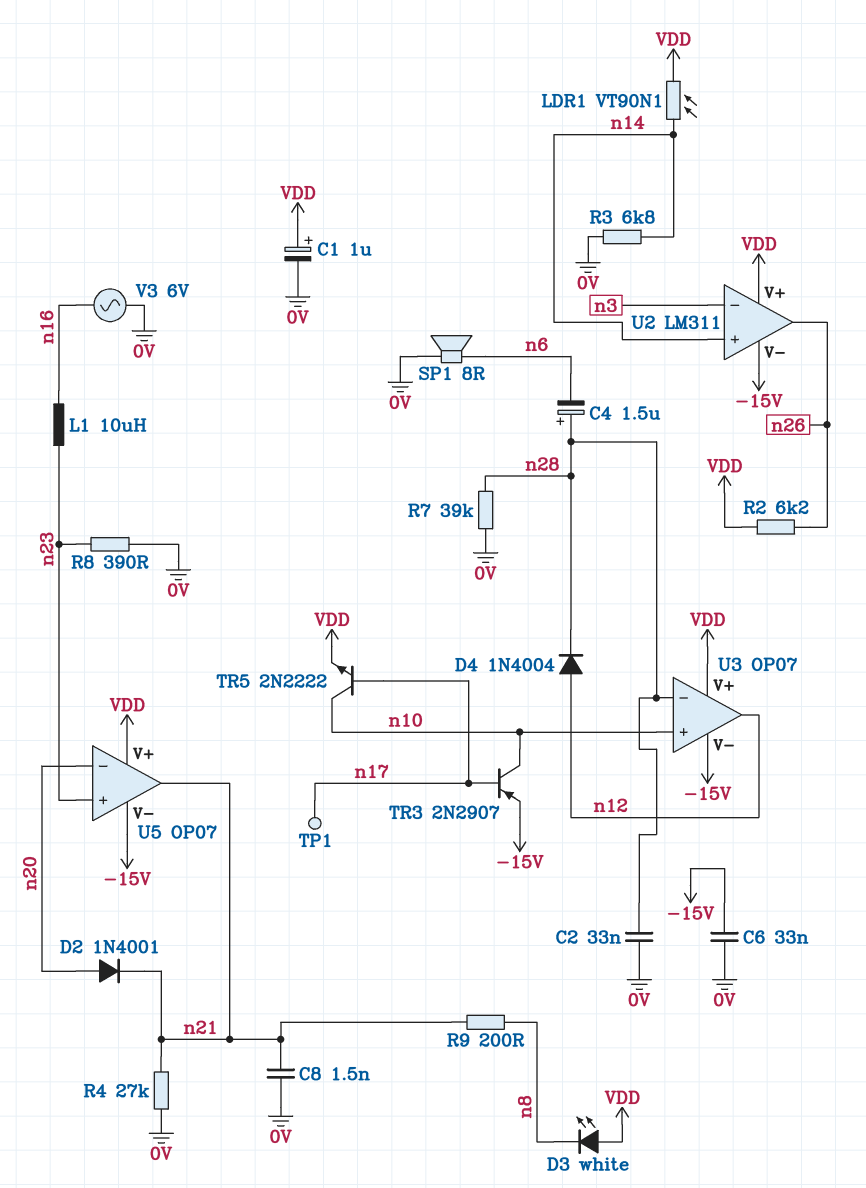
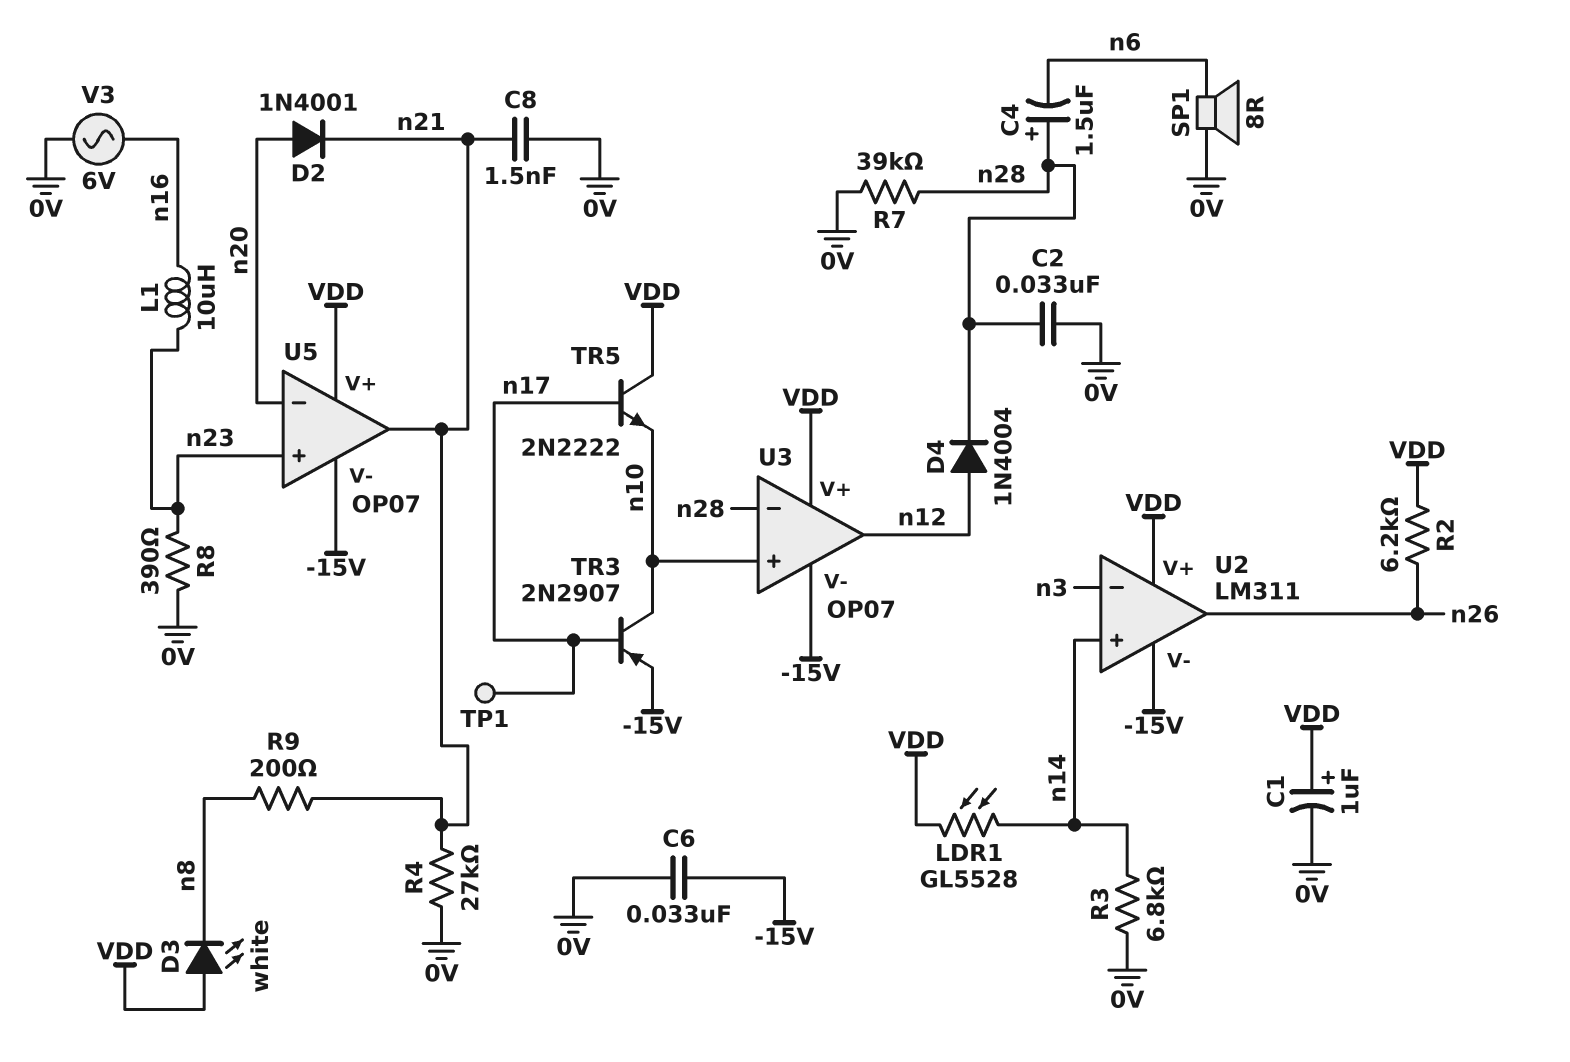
LDR1: VT90N1 (VDD, n14) -> GL5528 (VDD, n14)
TR5: NPN 2N2222 (B n17, C n10, E VDD) -> NPN 2N2222 (B n17, C VDD, E n10)

